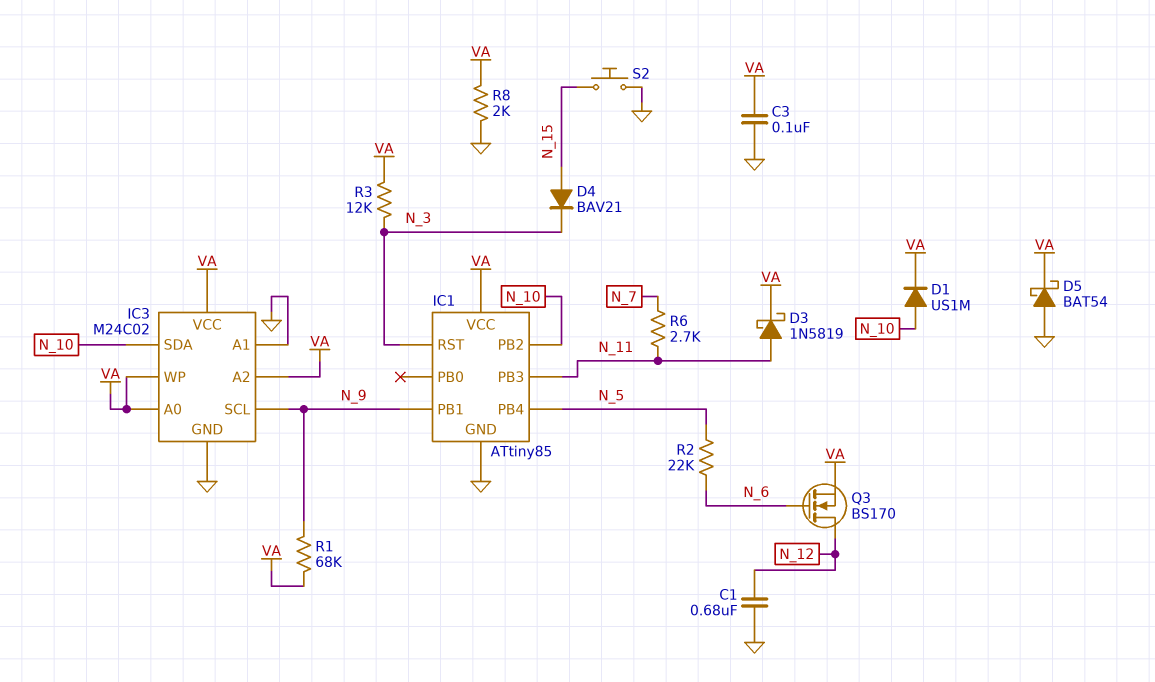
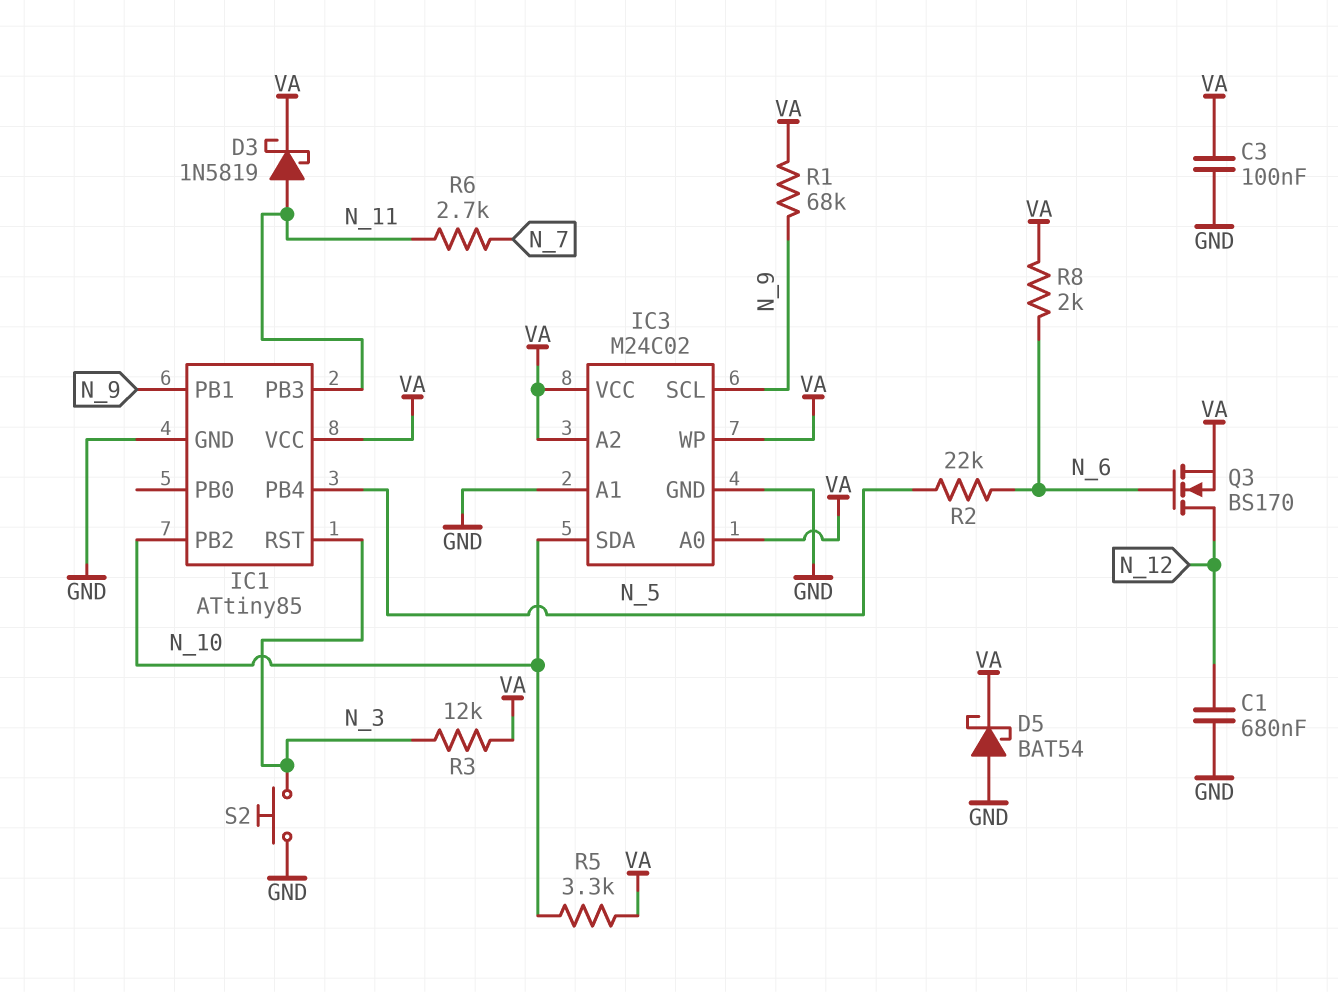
D1: diode US1M (A N_10, K VA) -> none
D4: diode BAV21 (A N_15, K N_3) -> none
R5: none -> 3.3k (N_10, VA)
R8: 2k (GND, VA) -> 2k (N_6, VA)
S2: button (GND, N_15) -> button (GND, N_3)

